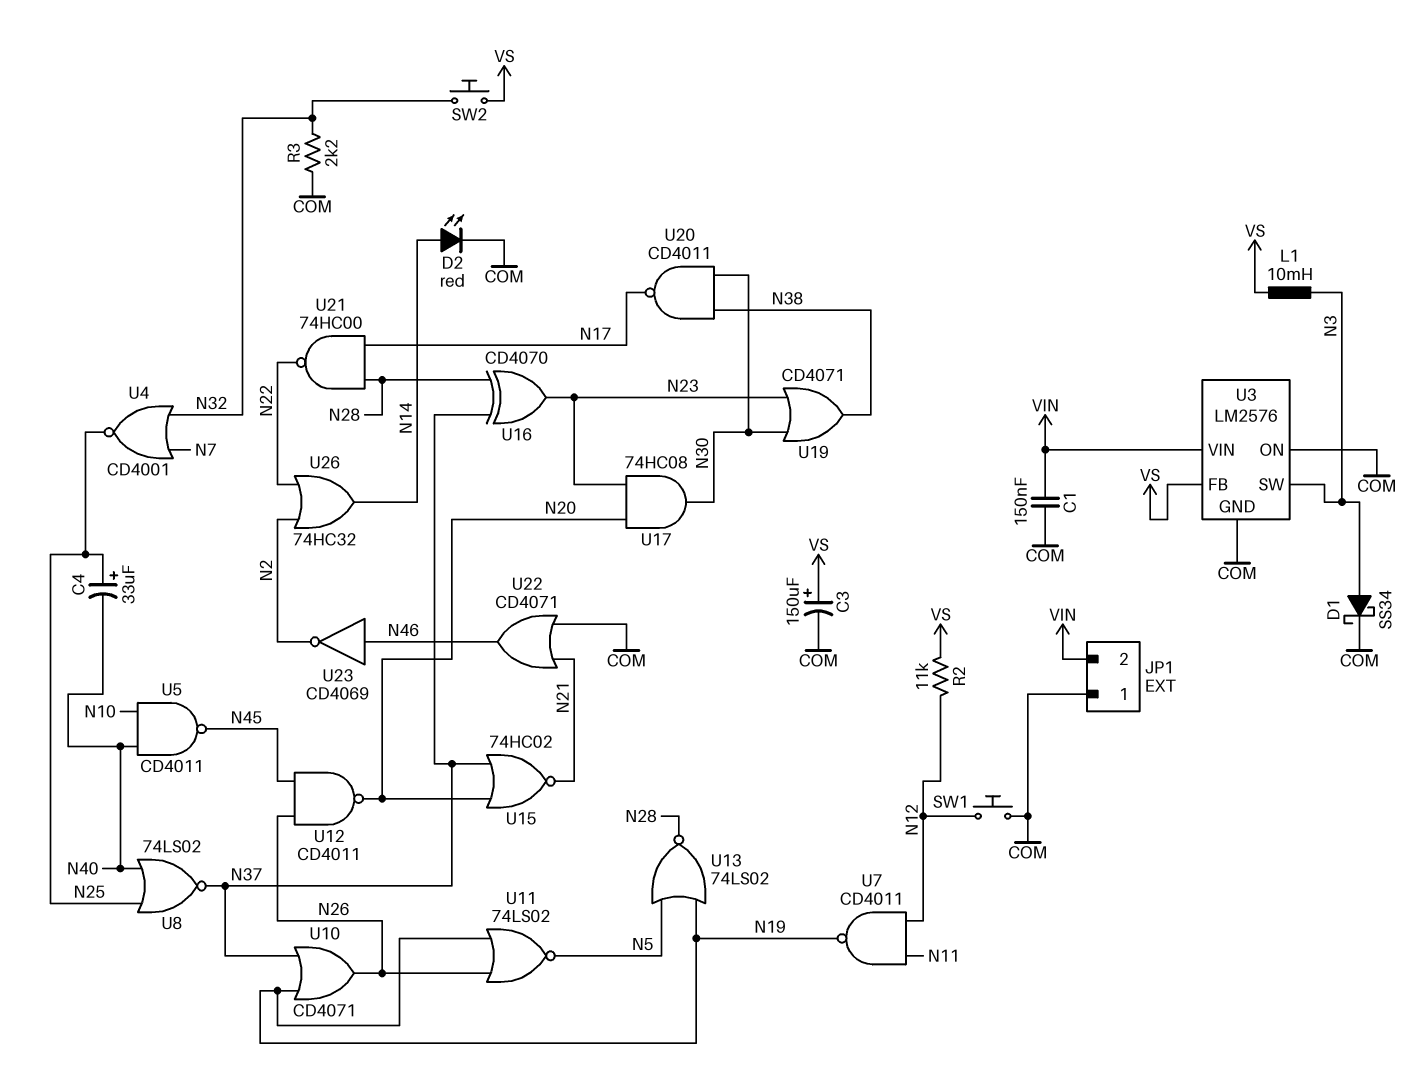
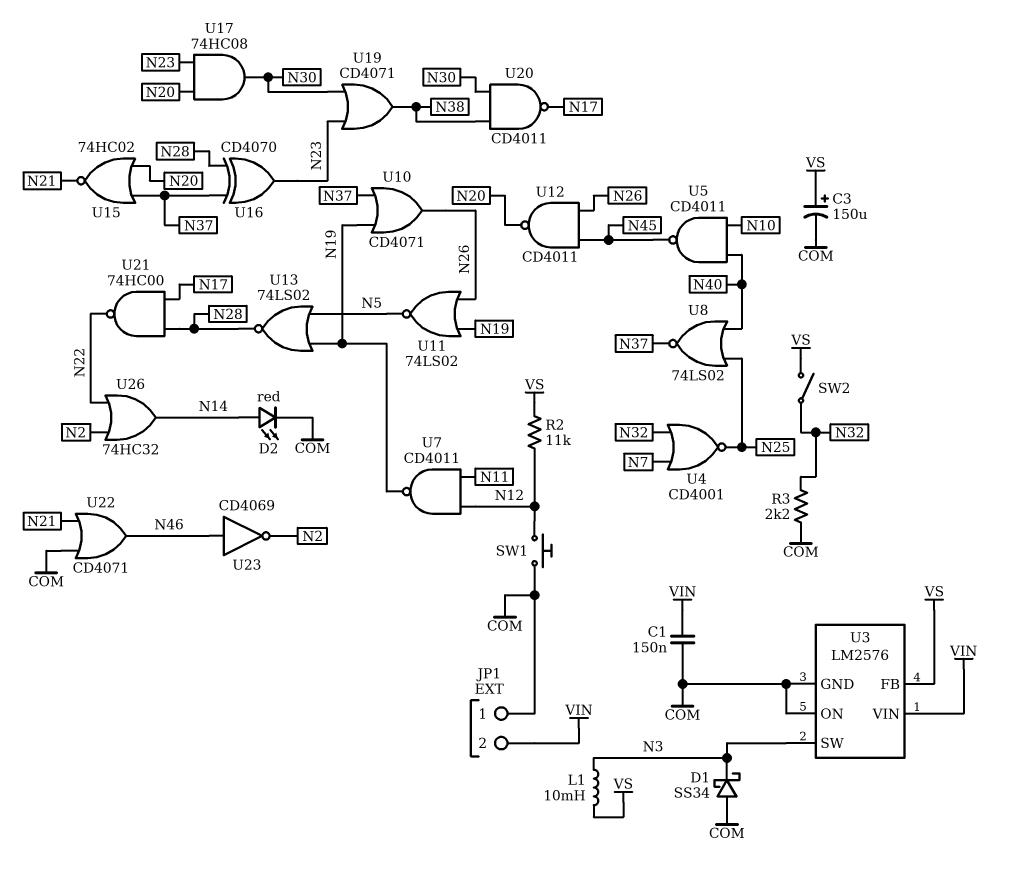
C4: 33uF (plus N25, minus N40) -> none
D1: schottky SS34 (A N3, K COM) -> schottky SS34 (A COM, K N3)
SW2: button (N32, VS) -> switch (N32, VS)

